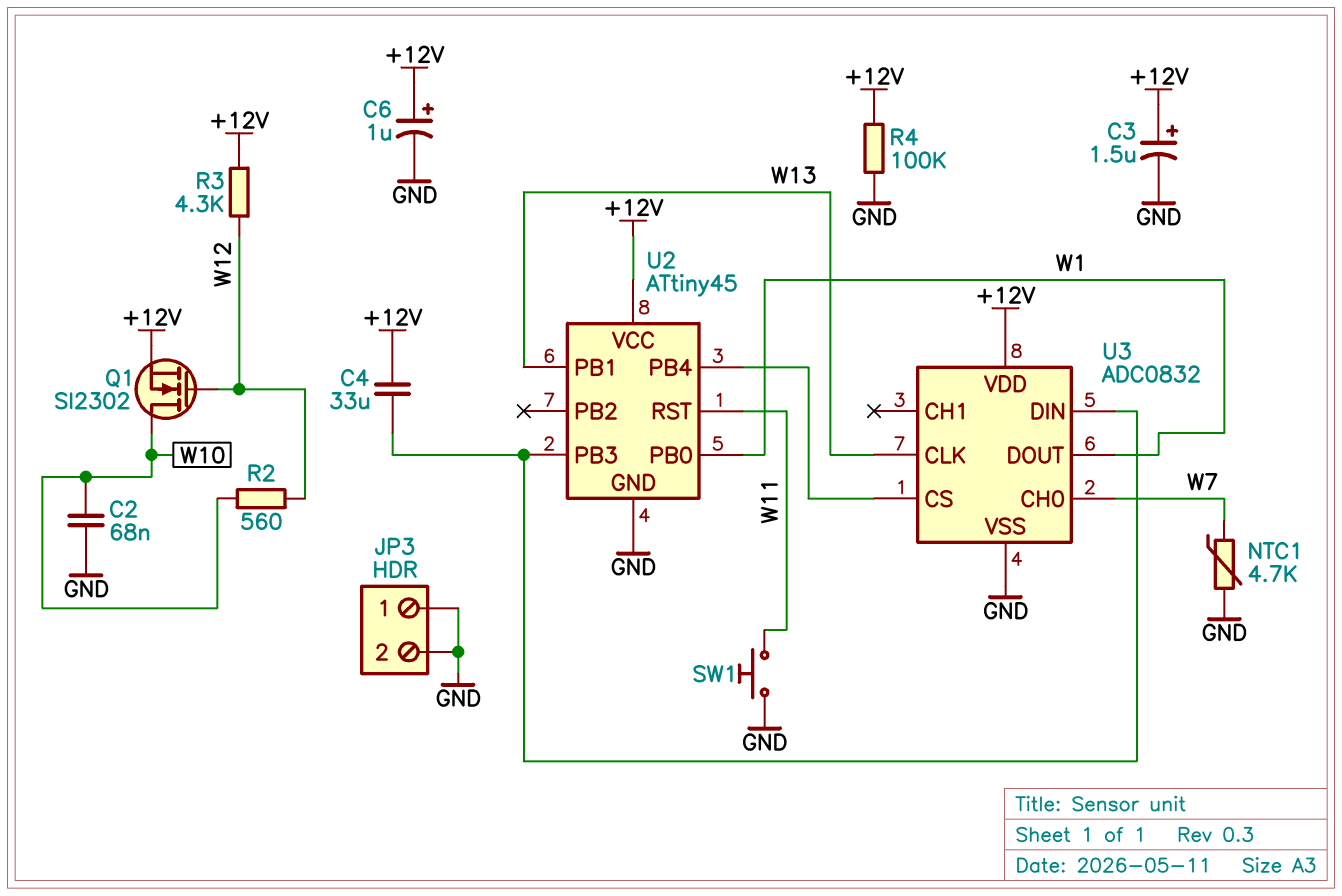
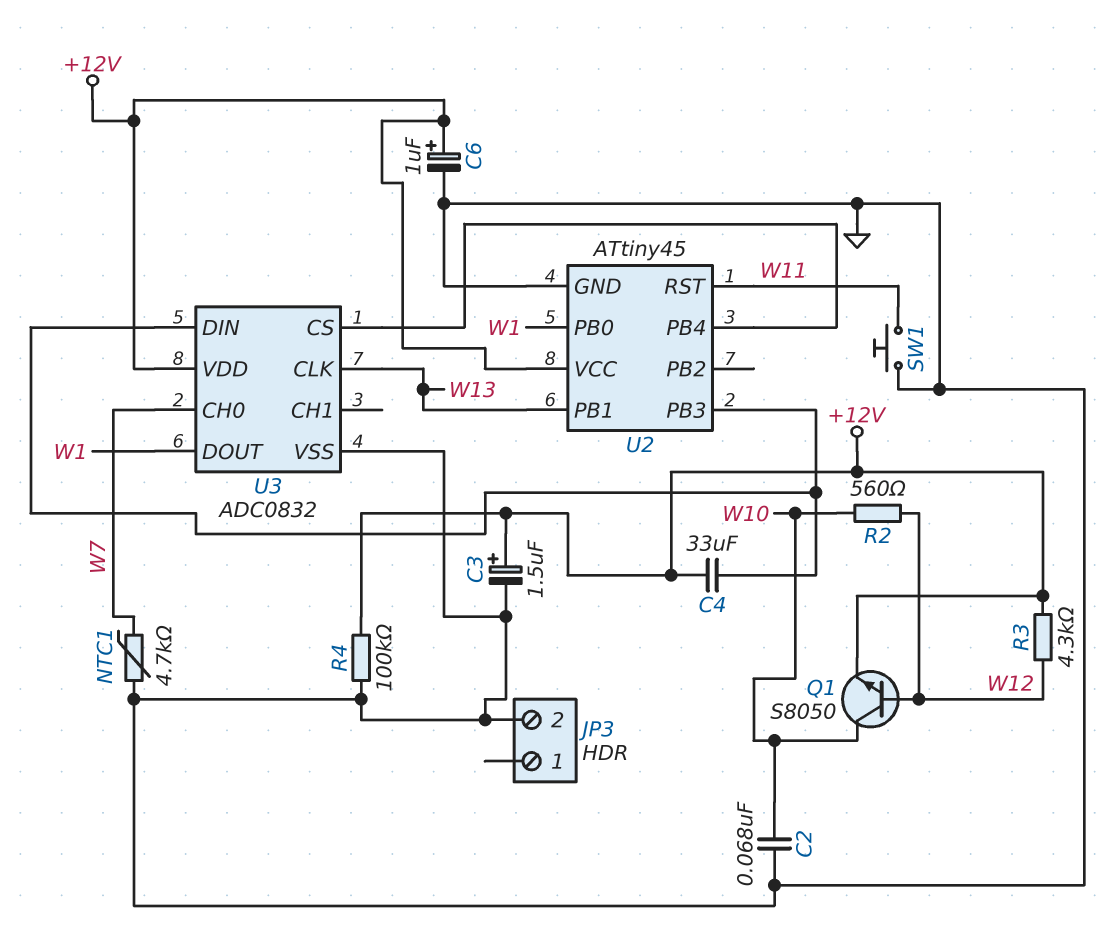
JP3 pin 1: GND -> none
Q1: NMOS SI2302 (G W12, D W10, S +12V) -> NPN S8050 (B W12, C W10, E +12V)

